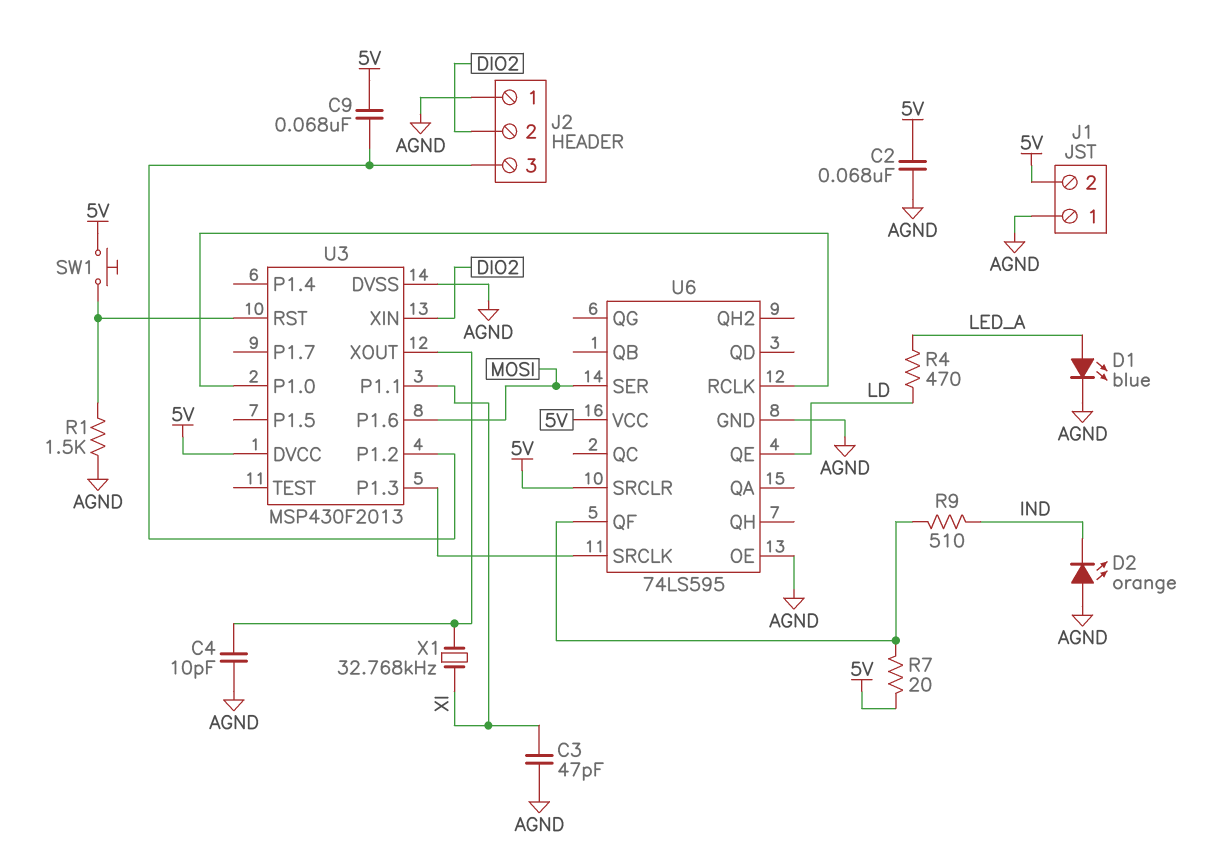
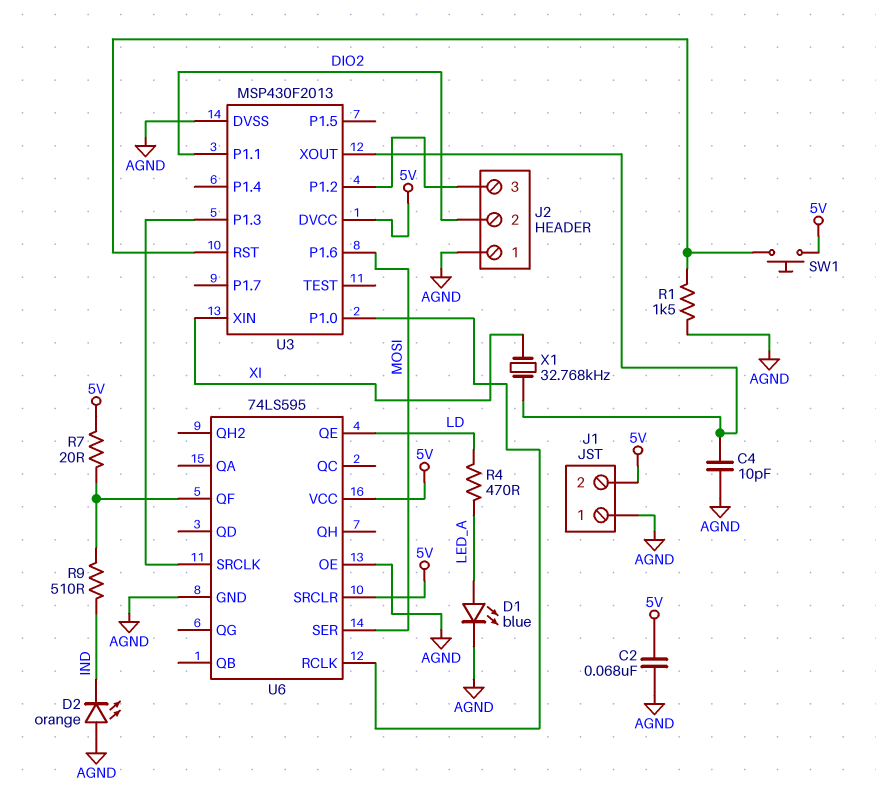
C3: 47pF (AGND, XI) -> none
C9: 68nF (5V, J2/3) -> none
U3 pin P1.1: XI -> DIO2
U3 pin XIN: DIO2 -> XI

